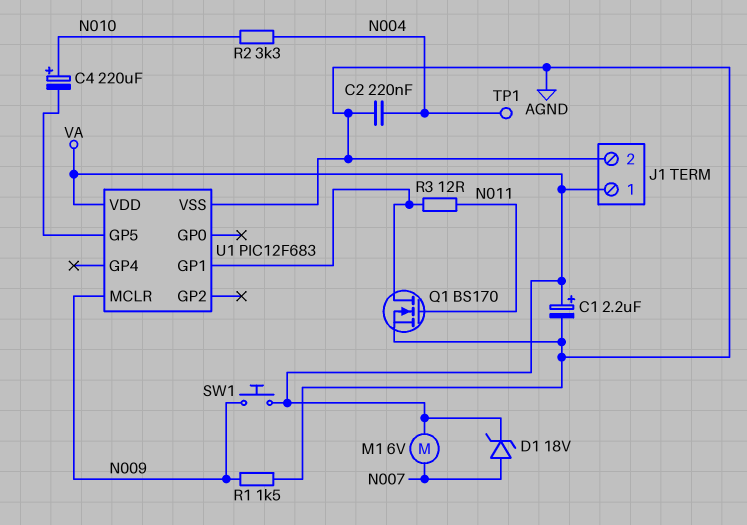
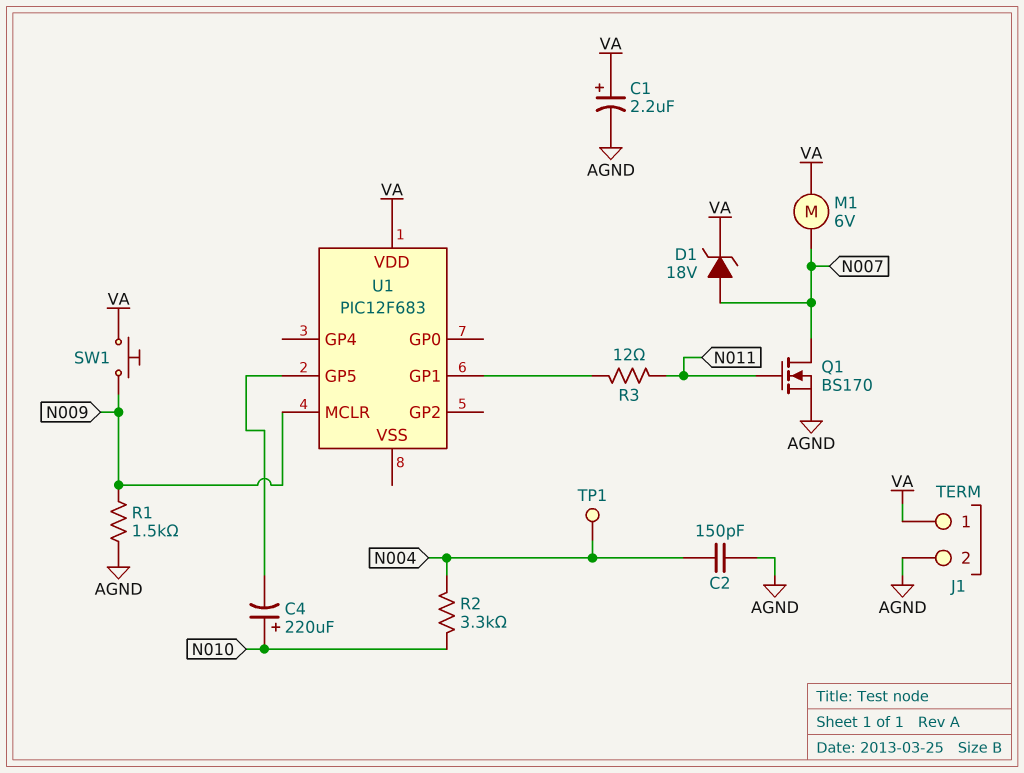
C2: 220nF (AGND, N004) -> 150pF (AGND, N004)
Q1: NMOS BS170 (G N011, D U1/GP1, S AGND) -> NMOS BS170 (G N011, D N007, S AGND)
U1 pin VSS: AGND -> none

